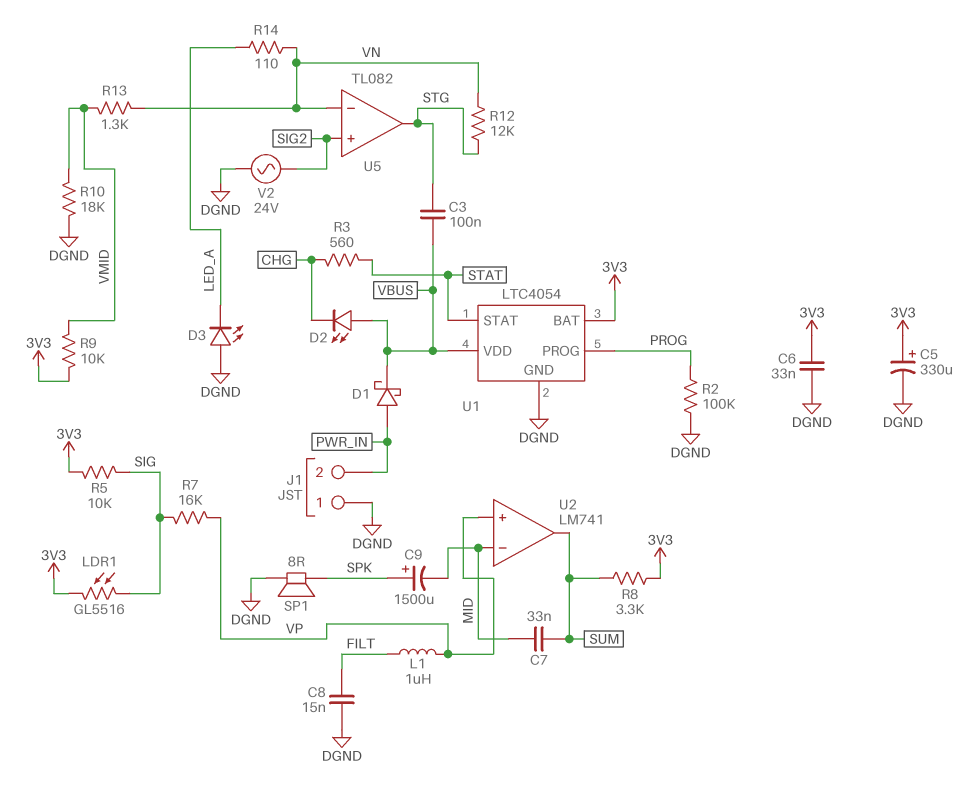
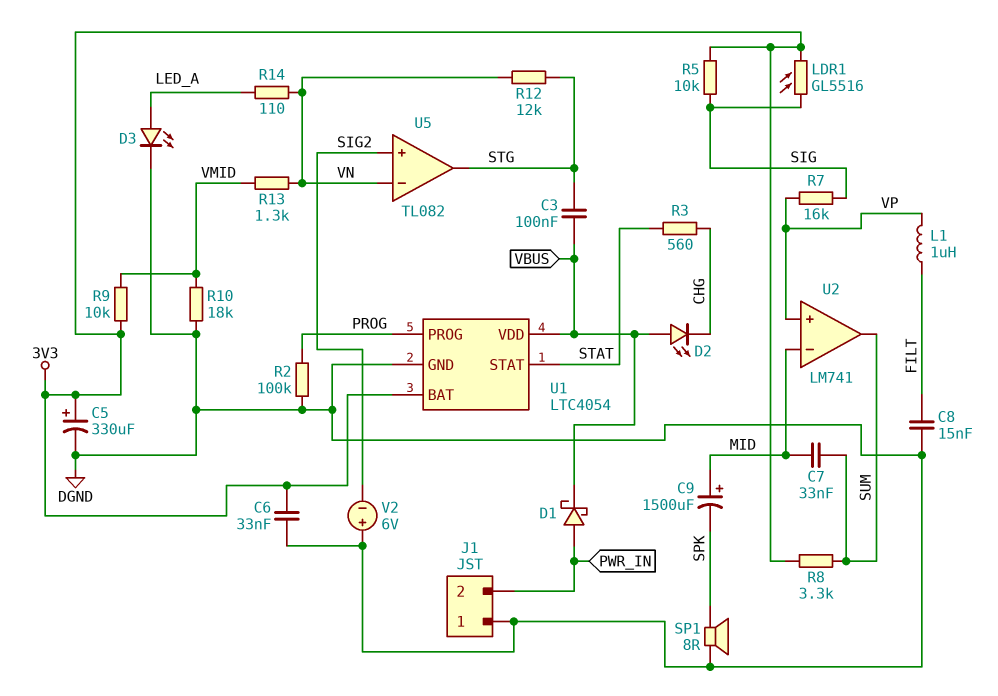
C9: 1500uF (plus SPK, minus MID) -> 1500uF (plus MID, minus SPK)
D3: LED (A DGND, K LED_A) -> LED (A LED_A, K DGND)
V2: AC 24V (DGND, SIG2) -> 6V (plus DGND, minus SIG2)

